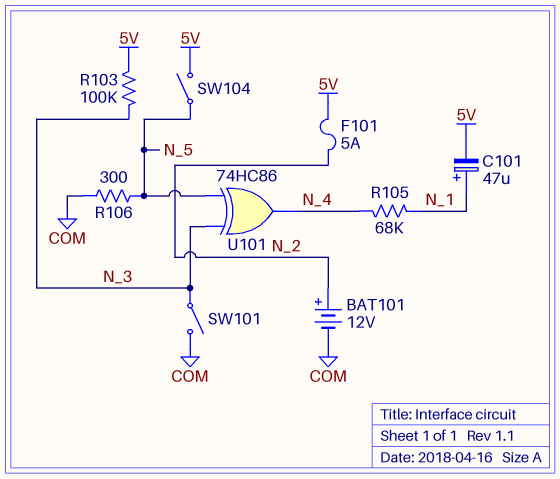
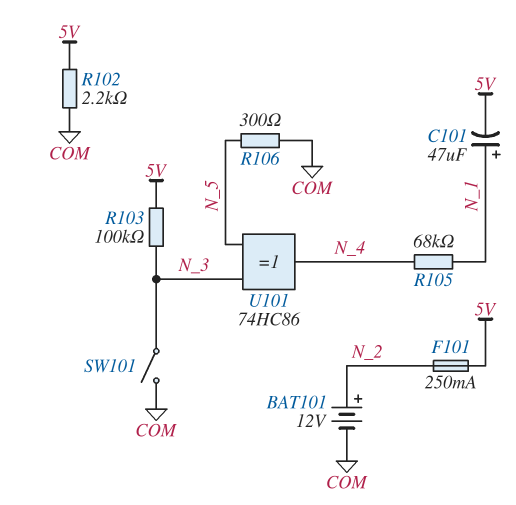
F101: 5A (5V, N_2) -> 250mA (5V, N_2)
R102: none -> 2.2k (5V, COM)
SW104: switch (5V, N_5) -> none

